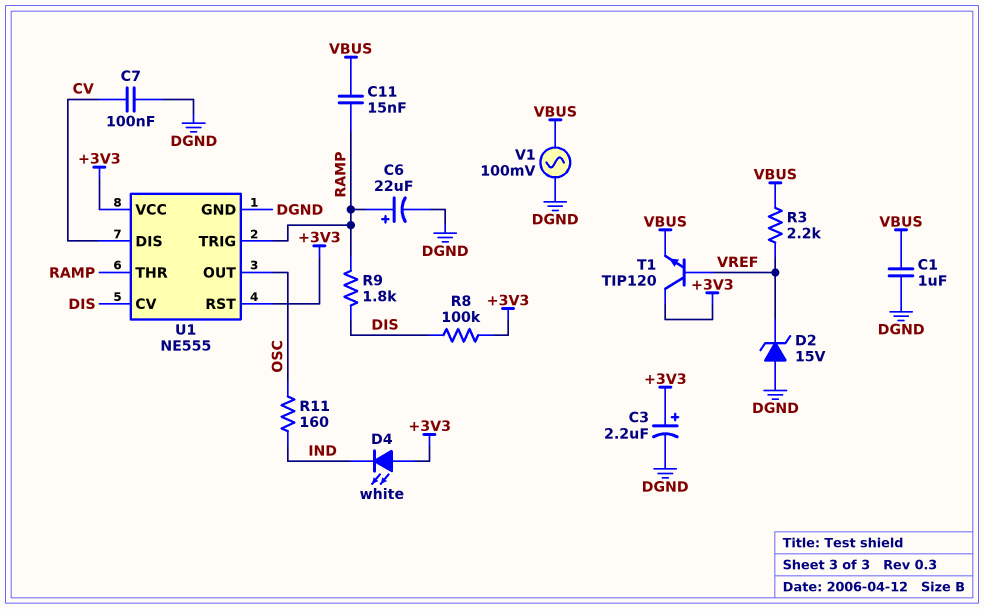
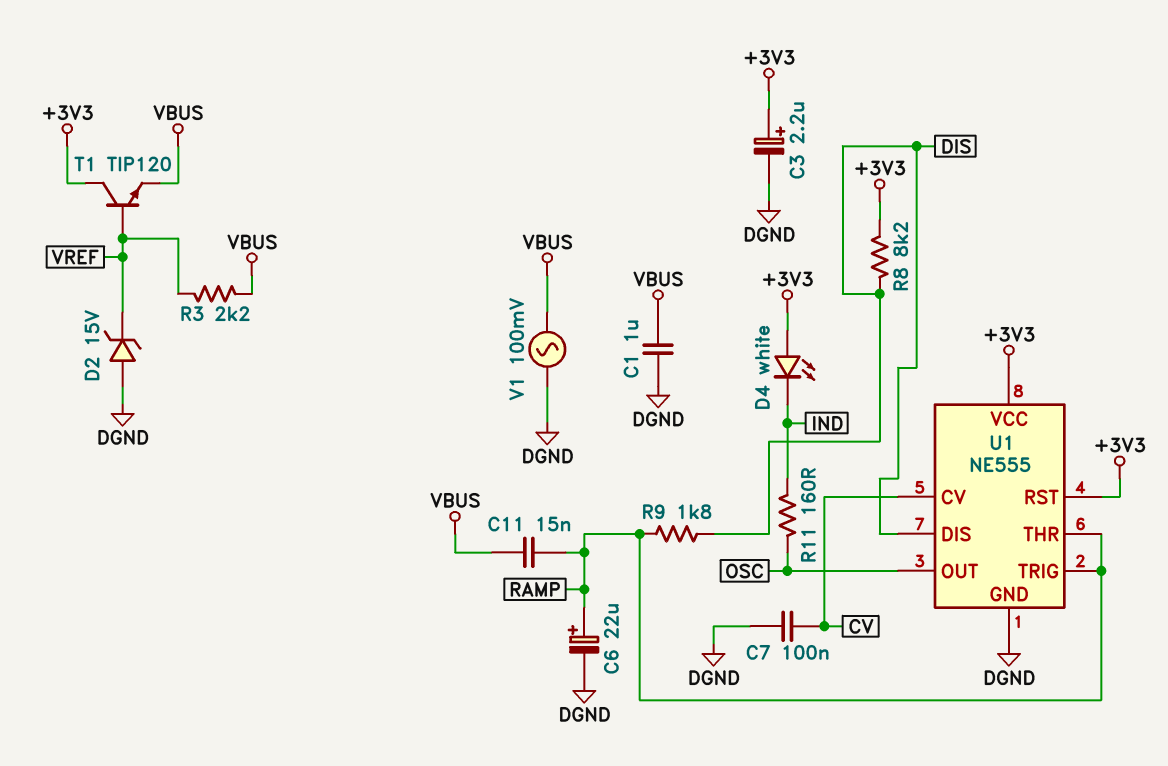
R8: 100k (+3V3, DIS) -> 8.2k (+3V3, DIS)
U1 pin CV: DIS -> CV
U1 pin DIS: CV -> DIS

